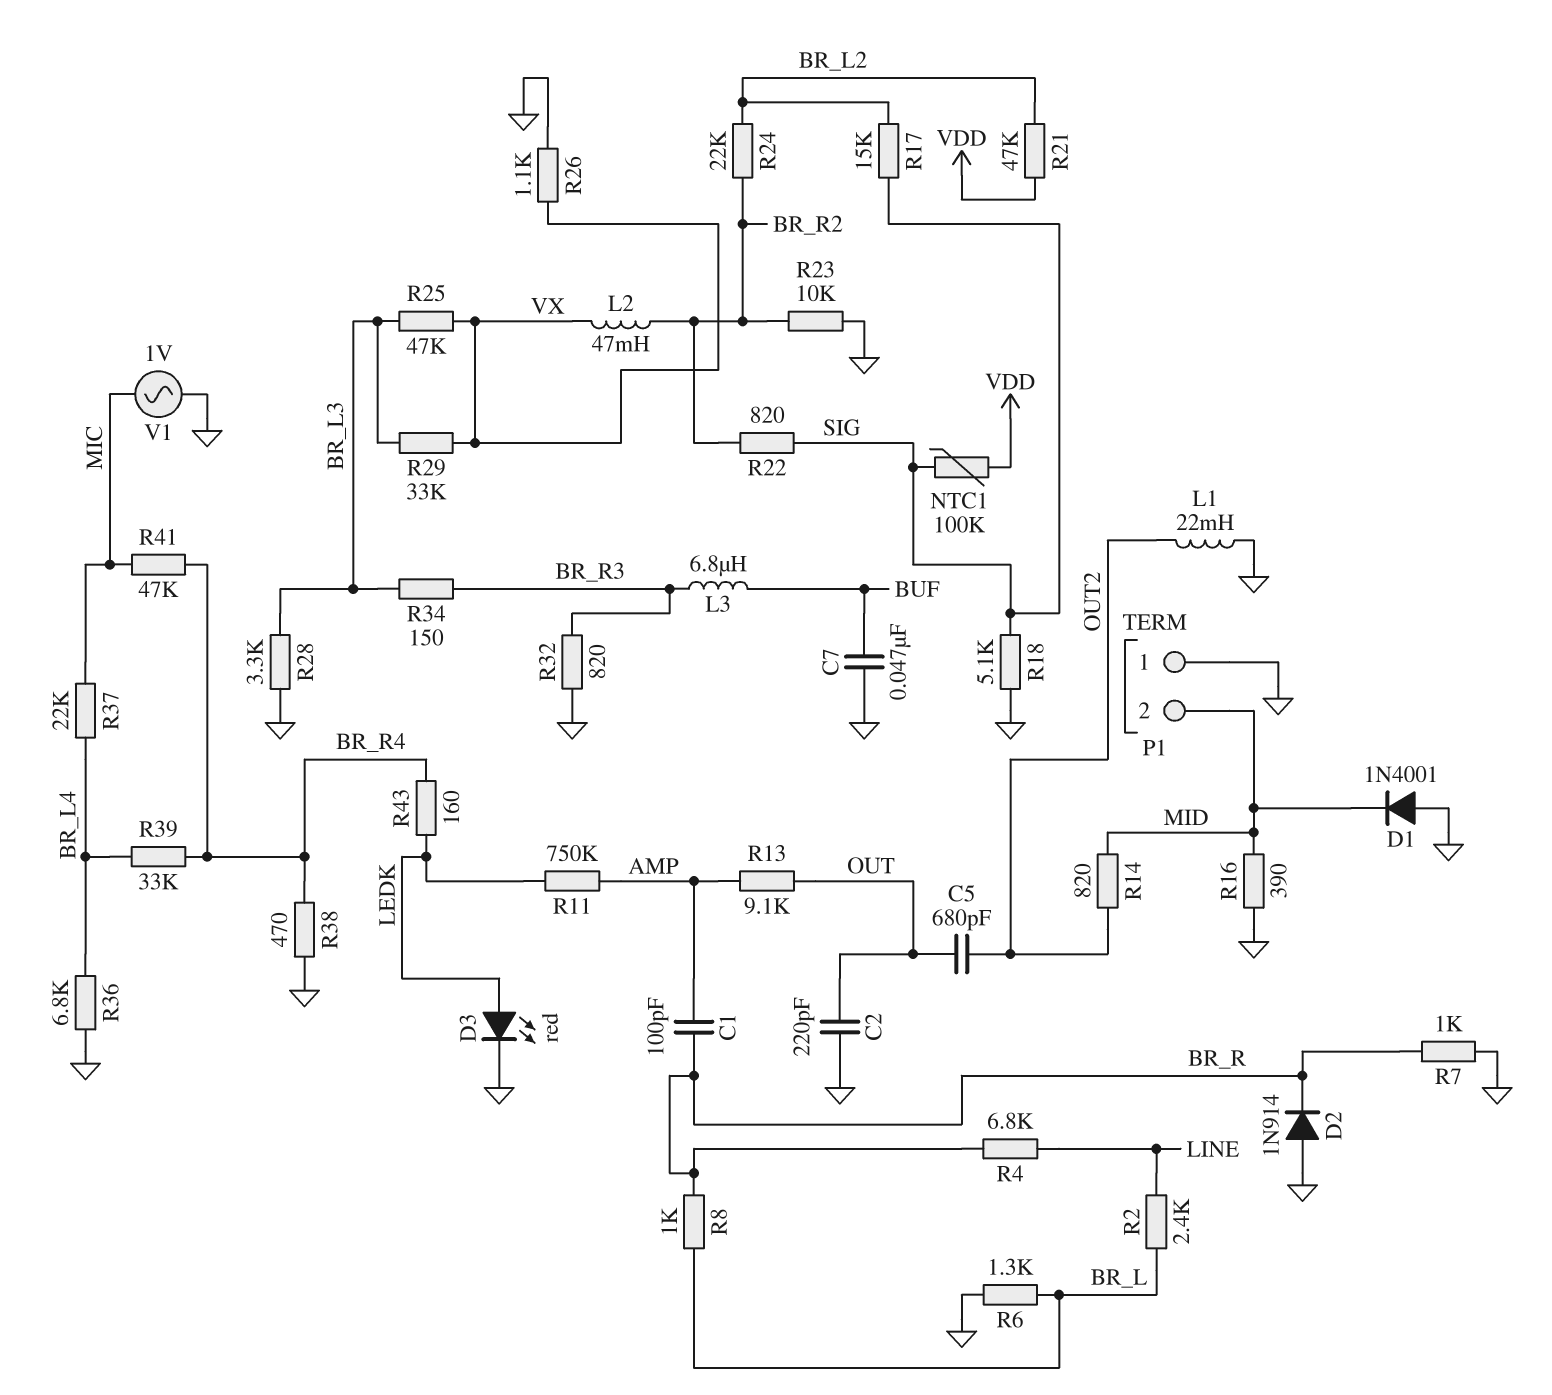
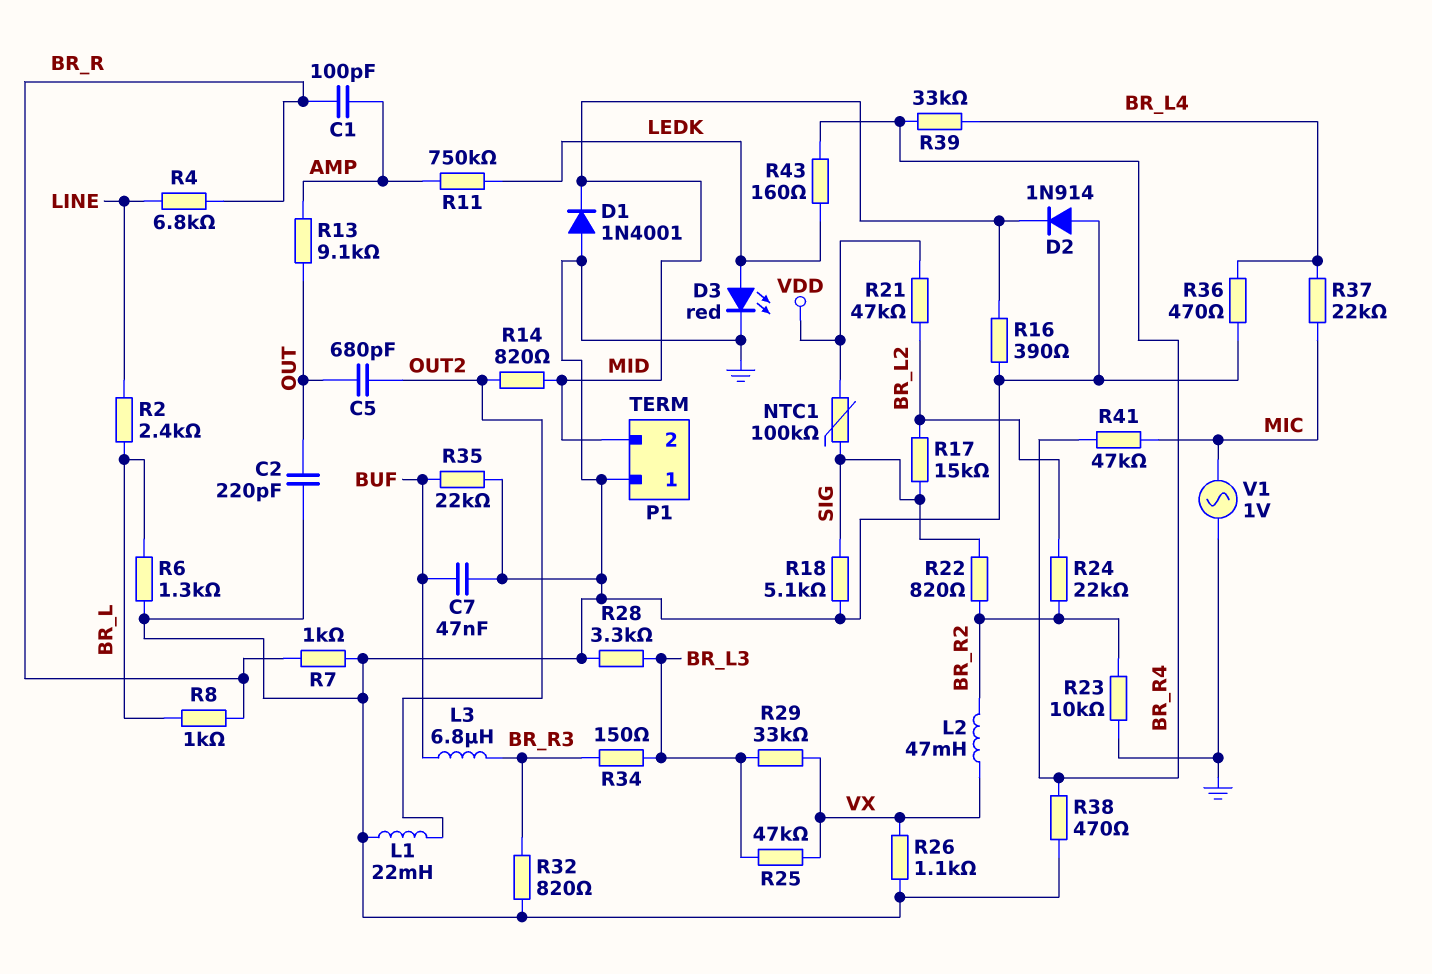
D2: diode 1N914 (A GND, K BR_R) -> diode 1N914 (A GND, K MID)
R35: none -> 22k (BUF, GND)
R36: 6.8k (BR_L4, GND) -> 470 (BR_L4, GND)

